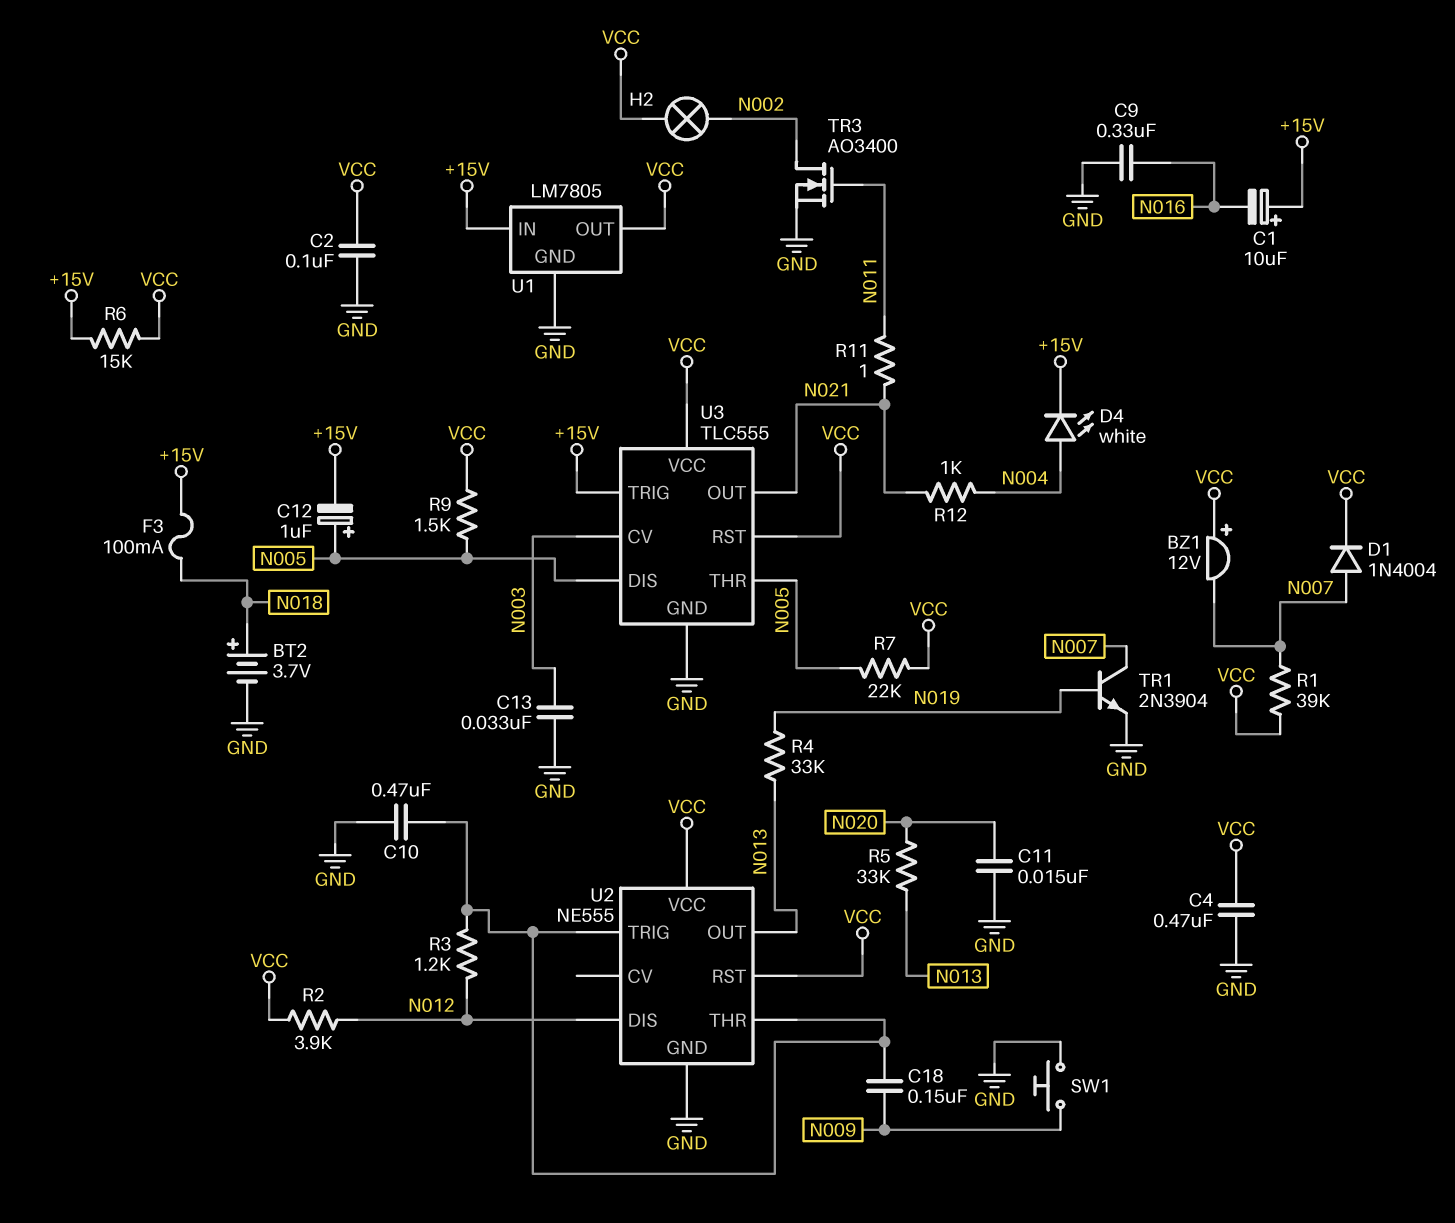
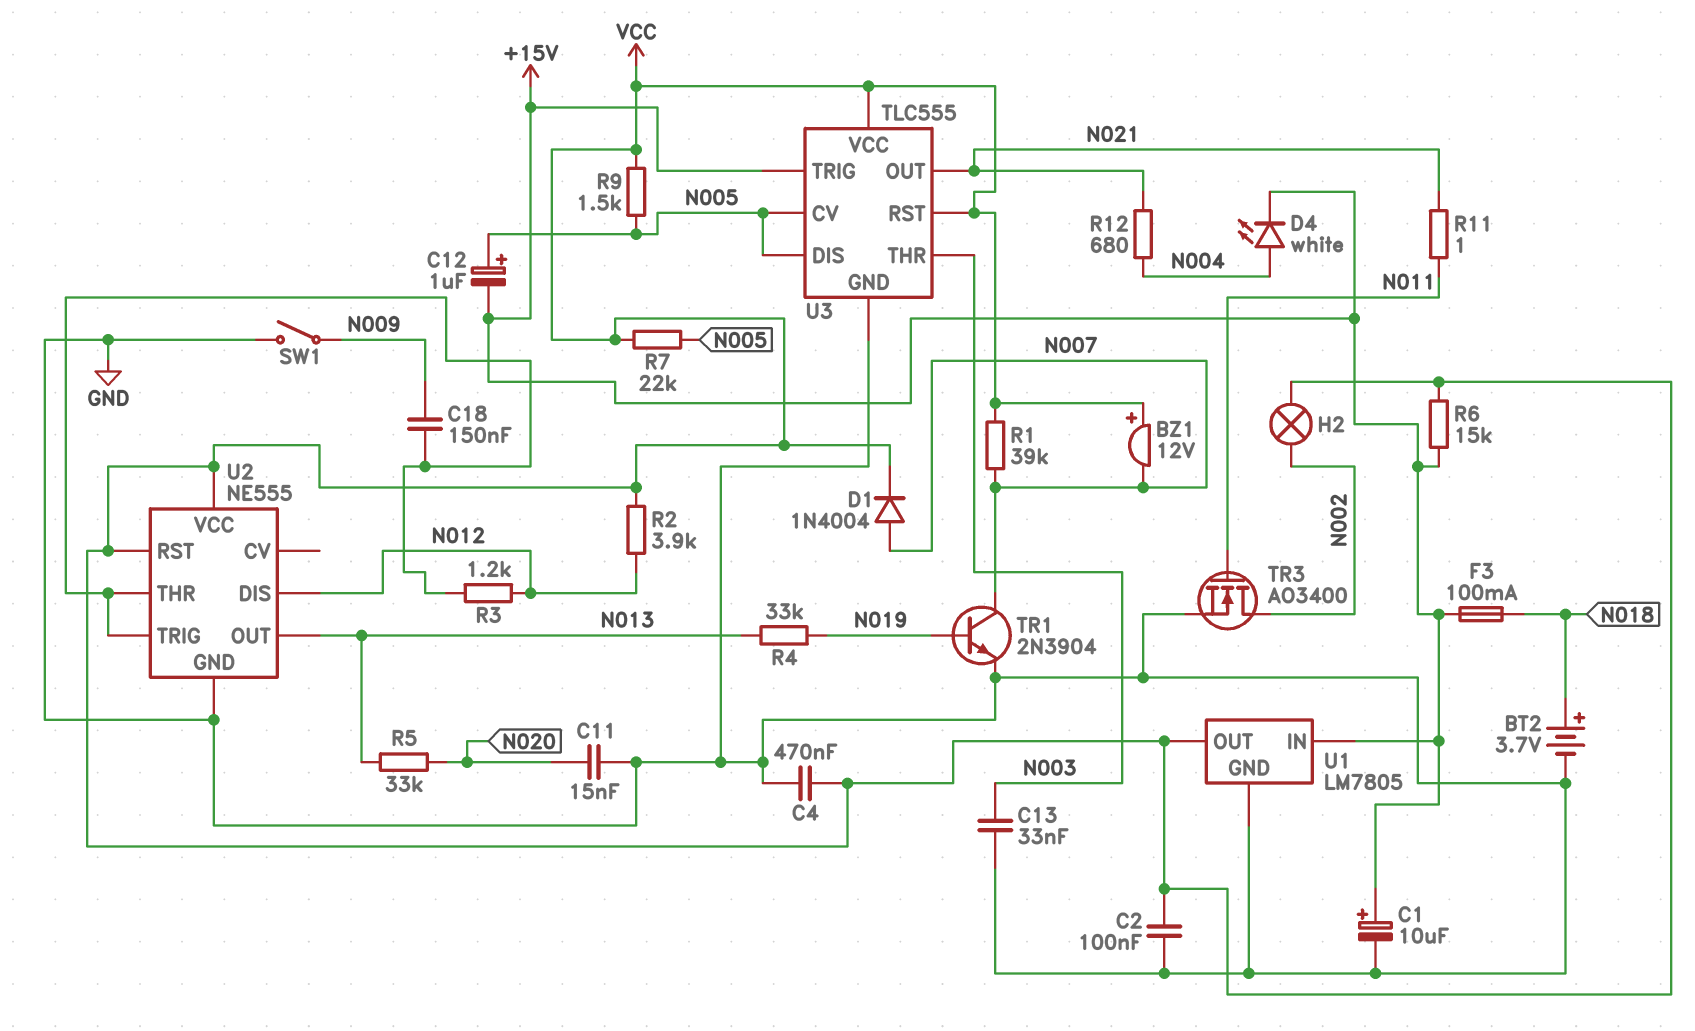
C1: 10uF (plus +15V, minus N016) -> 10uF (plus +15V, minus GND)
C9: 330nF (GND, N016) -> none
C10: 470nF (GND, U2/THR) -> none
R12: 1k (N004, N021) -> 680 (N004, N021)
SW1: button (GND, N009) -> switch (GND, N009)
U3 pin CV: N003 -> N005
U3 pin THR: N005 -> N003

